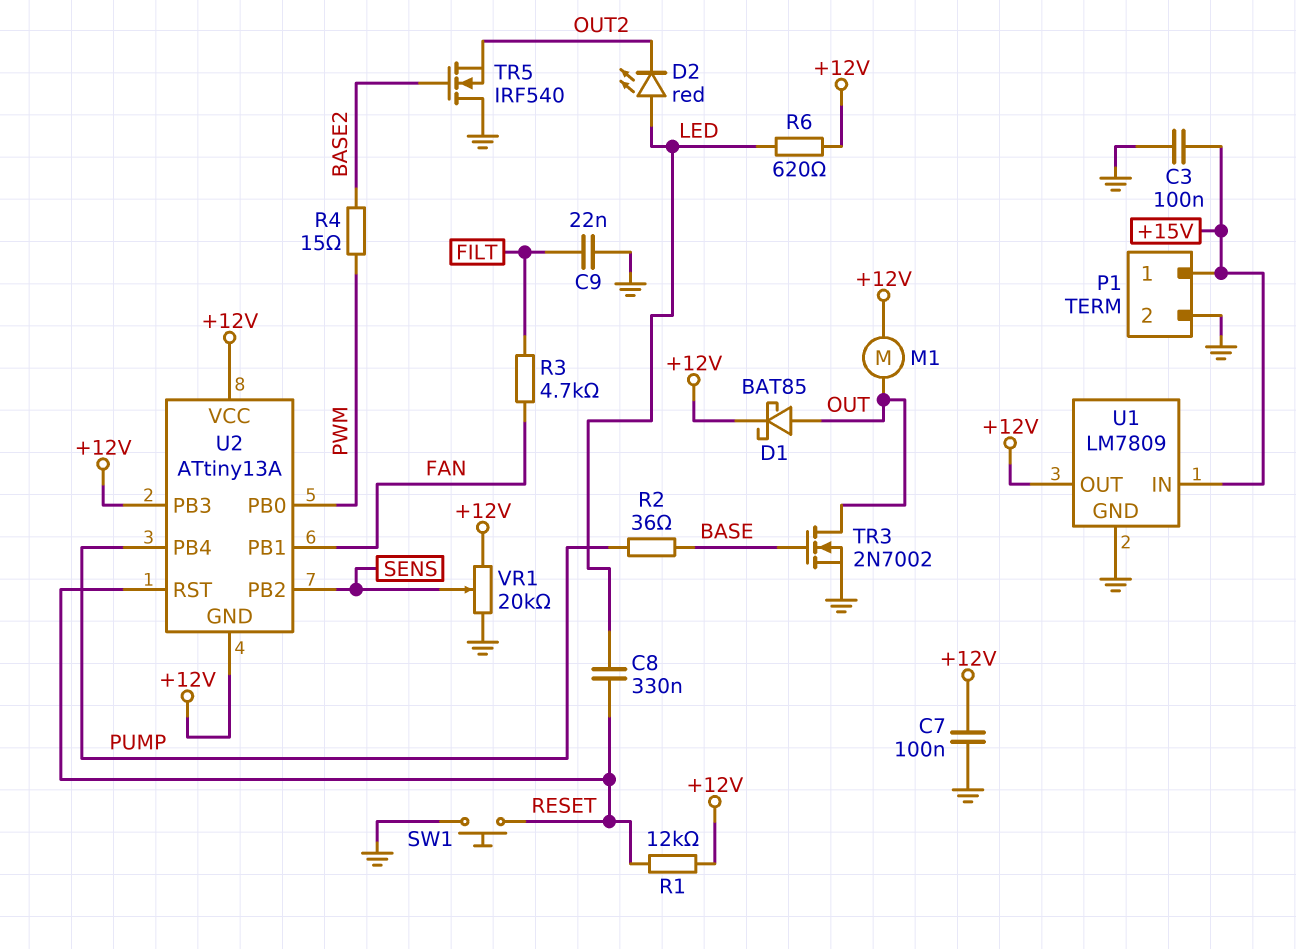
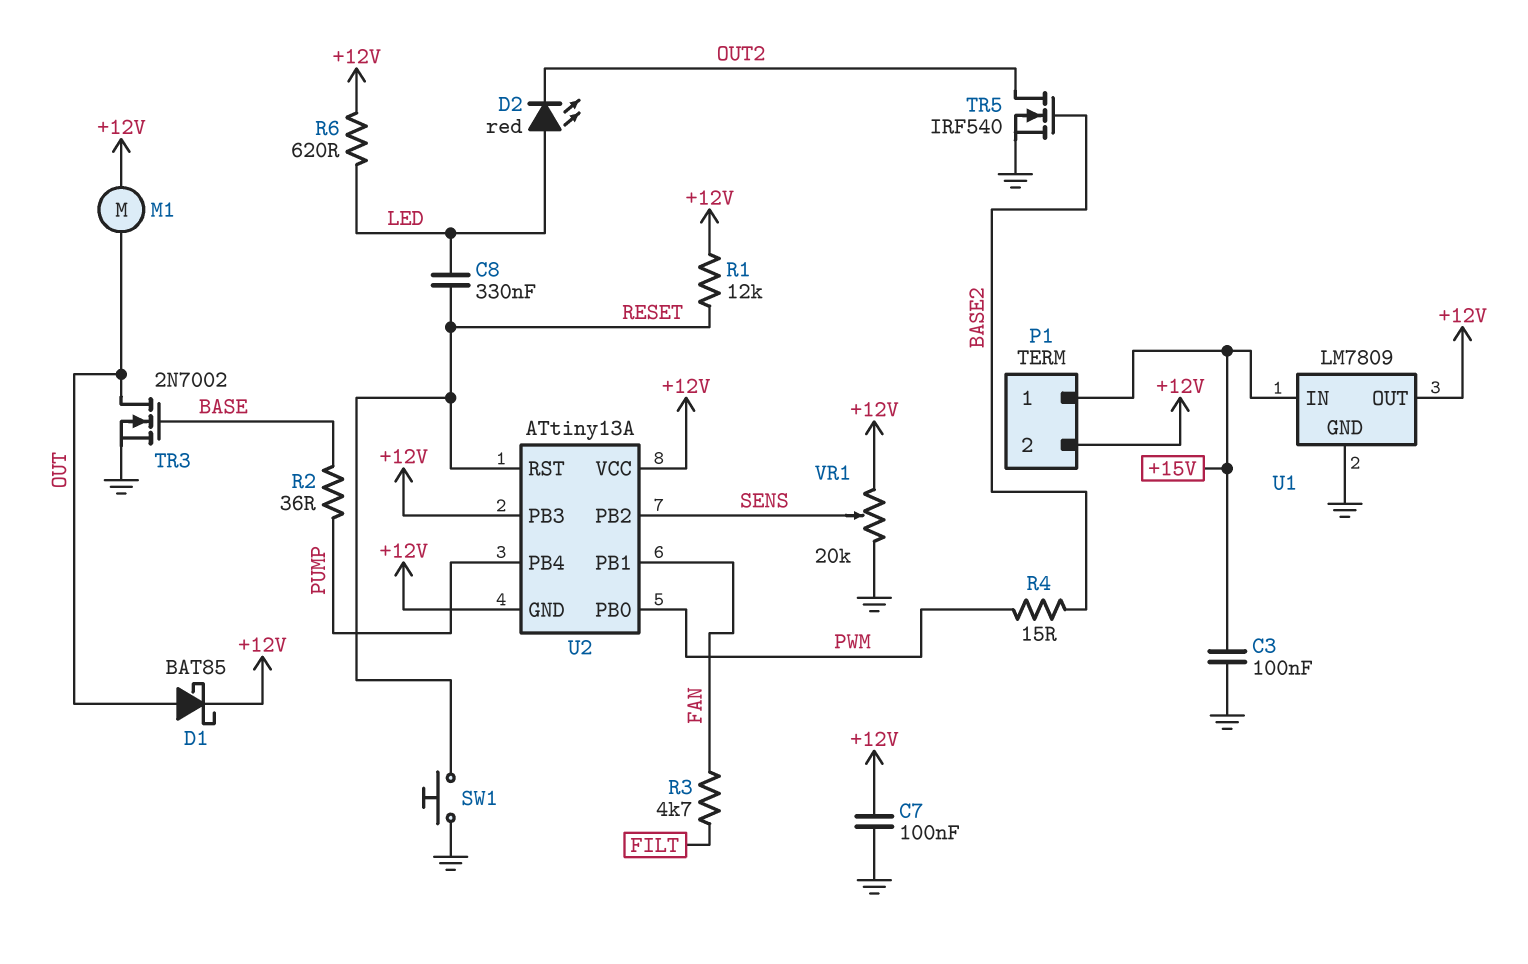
C9: 22nF (FILT, GND) -> none
P1 pin 2: GND -> +12V
TR5: NMOS IRF540 (G BASE2, D GND, S OUT2) -> NMOS IRF540 (G BASE2, D OUT2, S GND)

